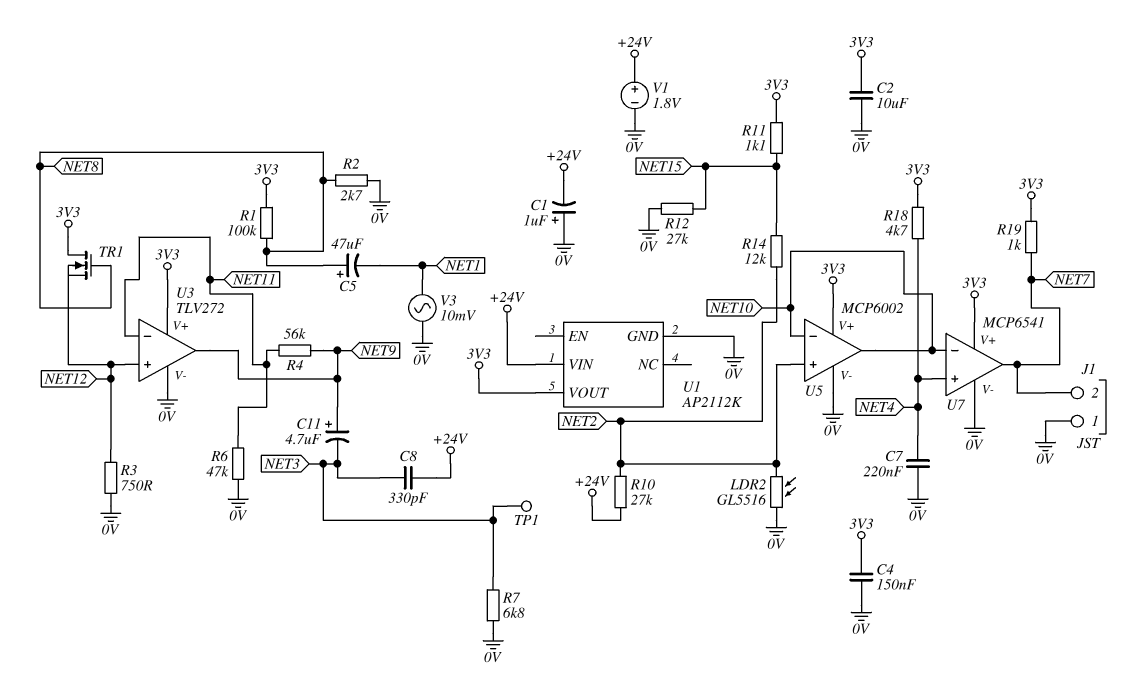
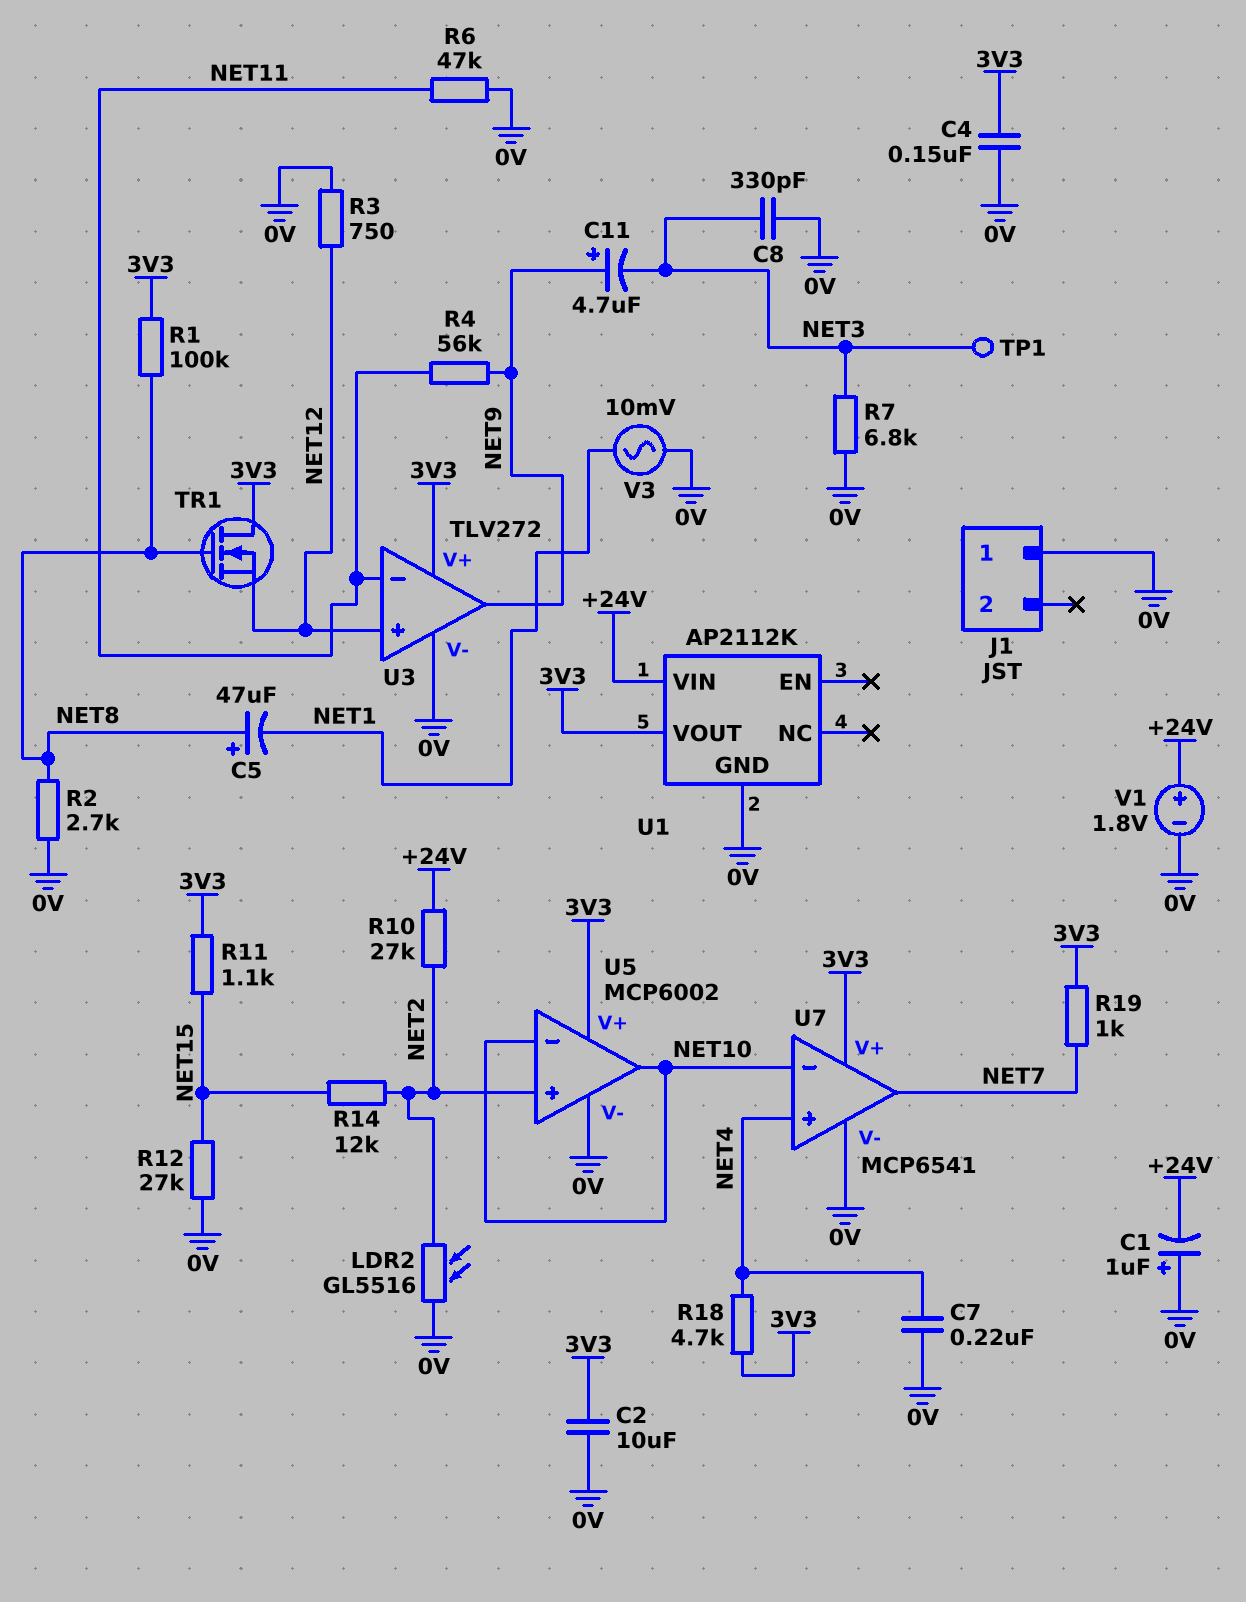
C8: 330pF (+24V, NET3) -> 330pF (0V, NET3)
J1 pin 2: NET7 -> none

